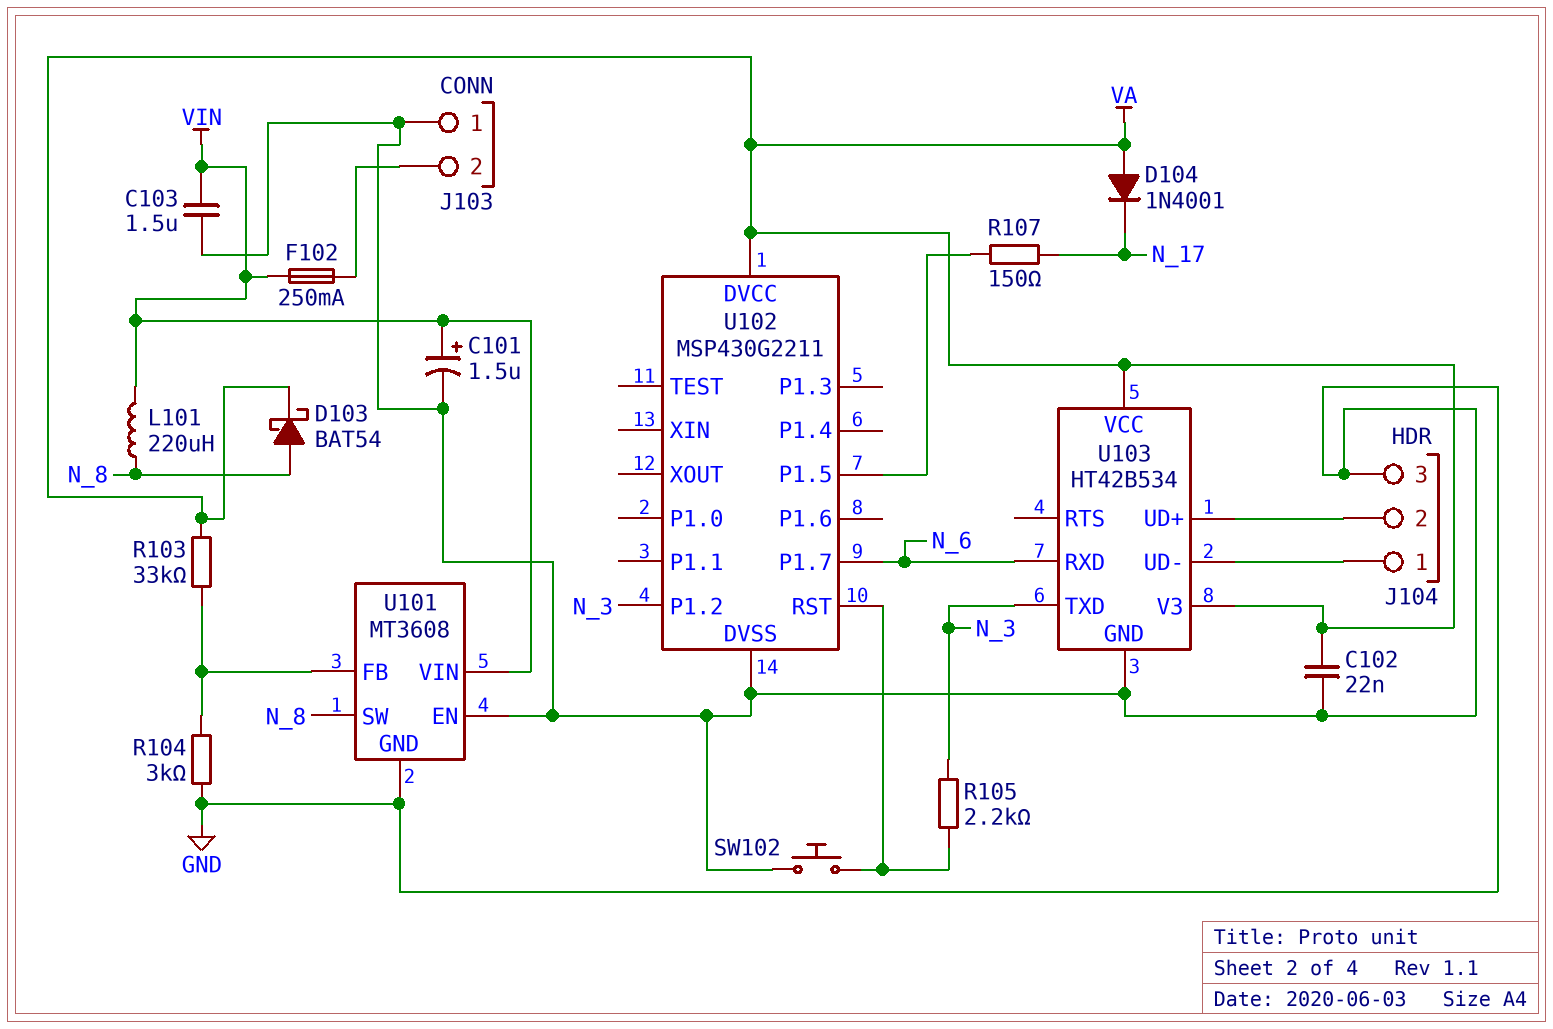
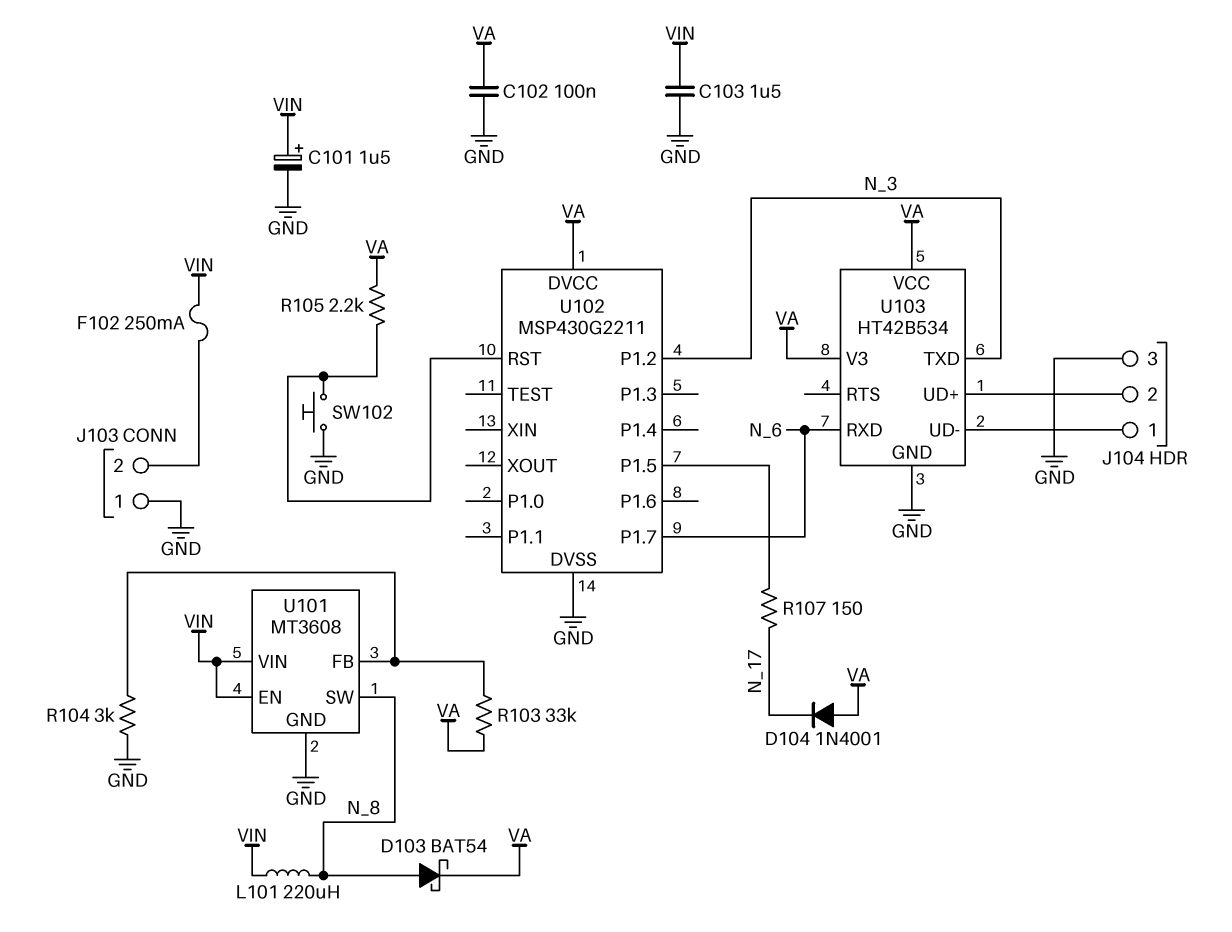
C102: 22nF (GND, VA) -> 100nF (GND, VA)
R105: 2.2k (N_3, U102/RST) -> 2.2k (U102/RST, VA)
U101 pin EN: GND -> VIN

